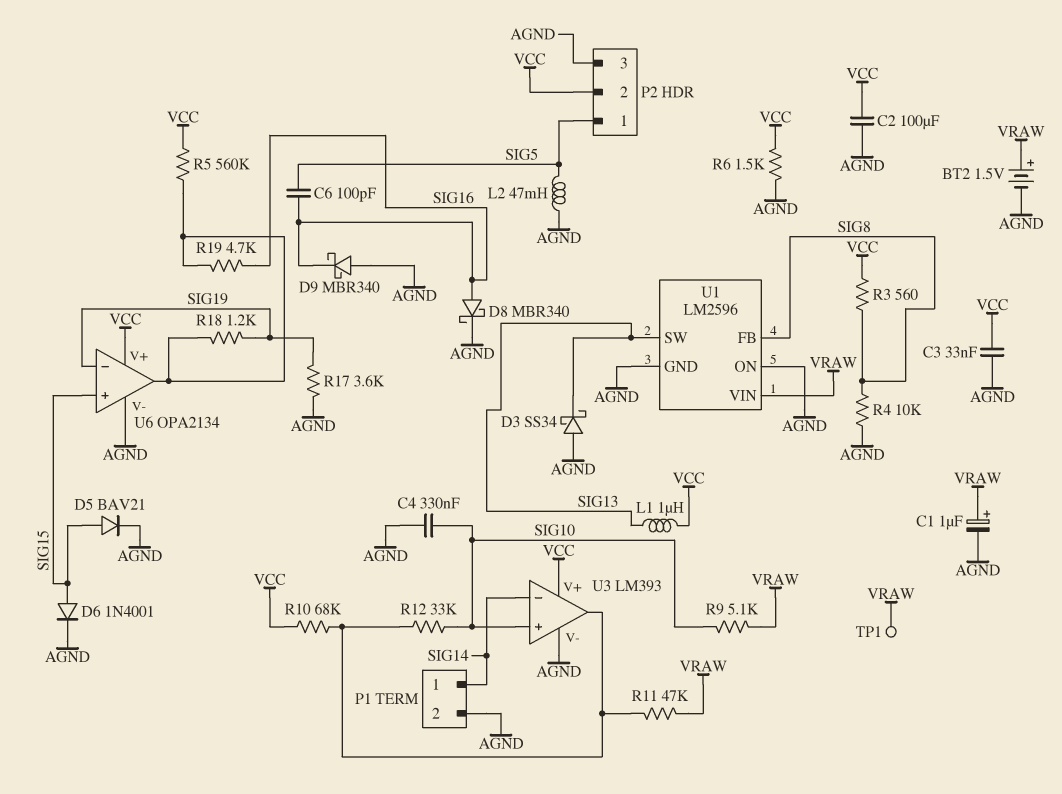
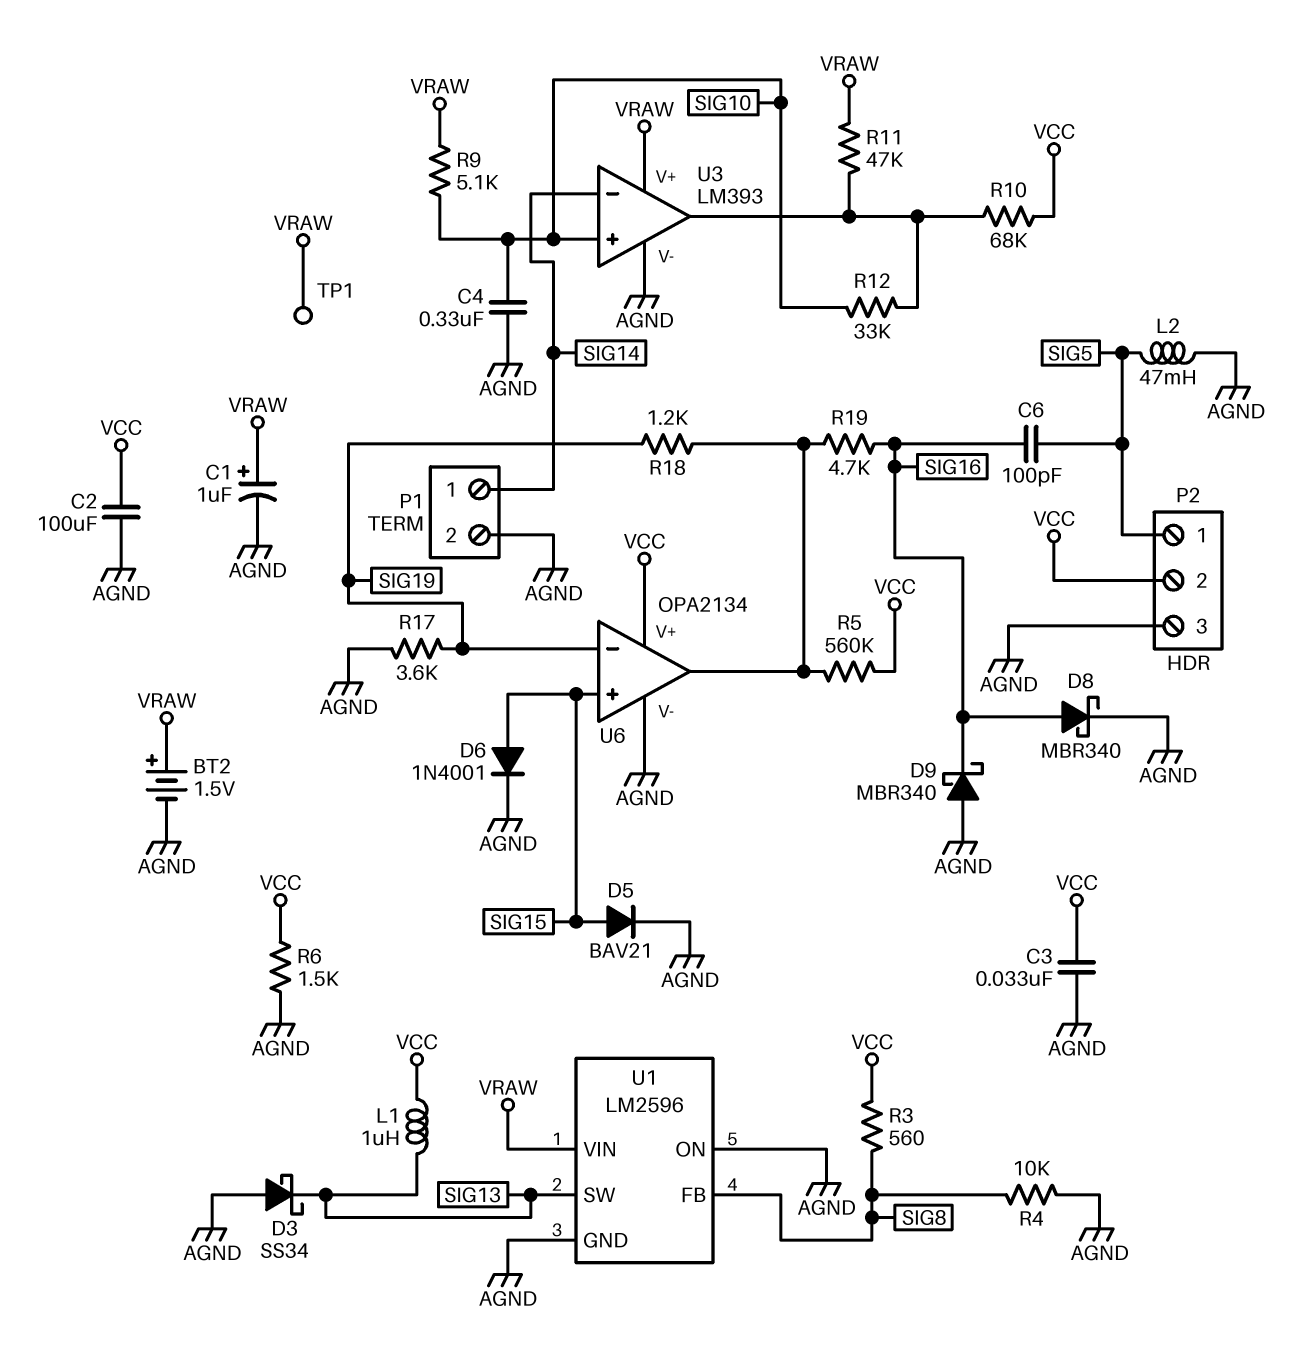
U3 pin V+: VCC -> VRAW

